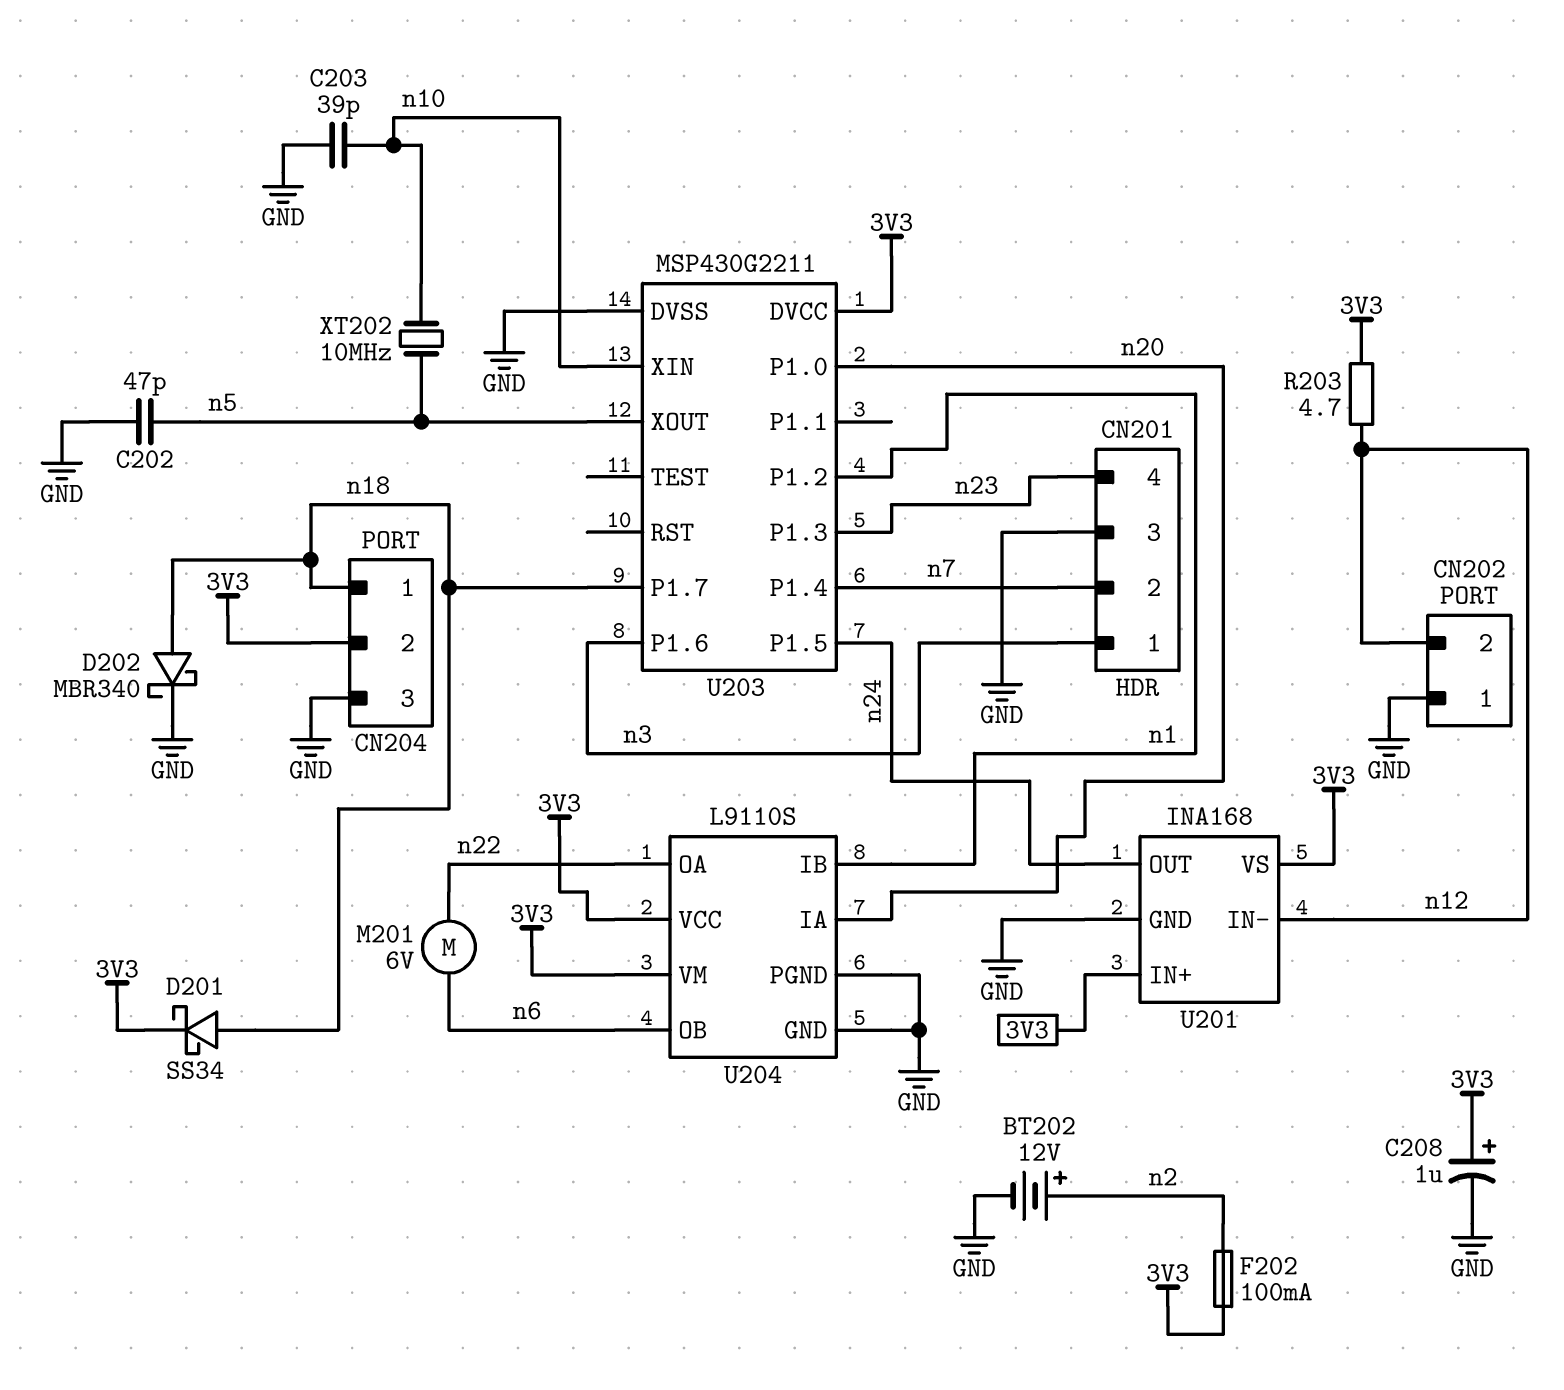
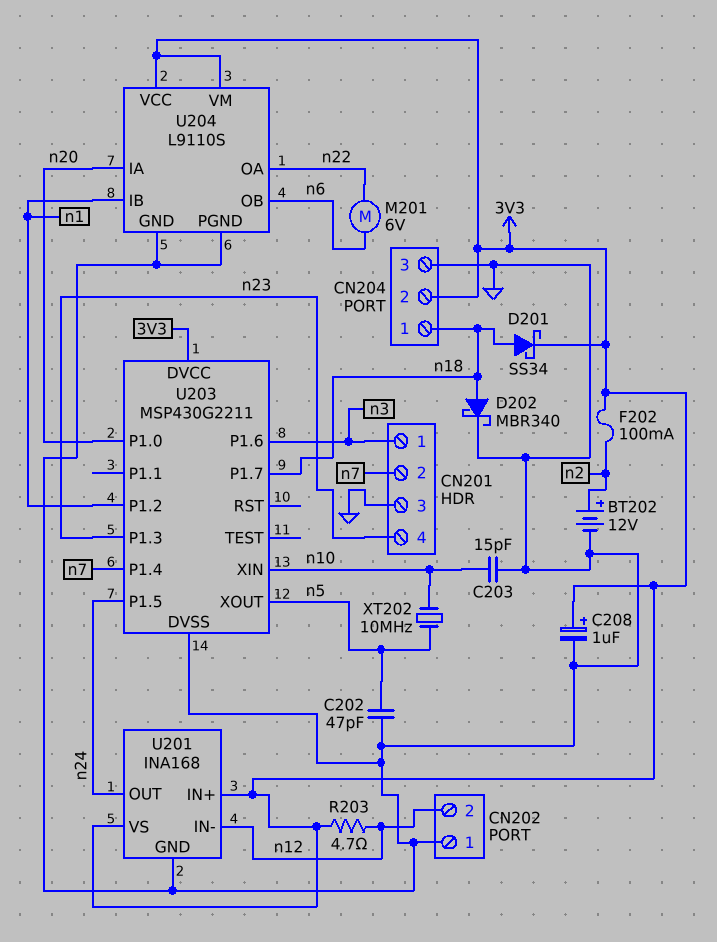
C203: 39pF (GND, n10) -> 15pF (GND, n10)

